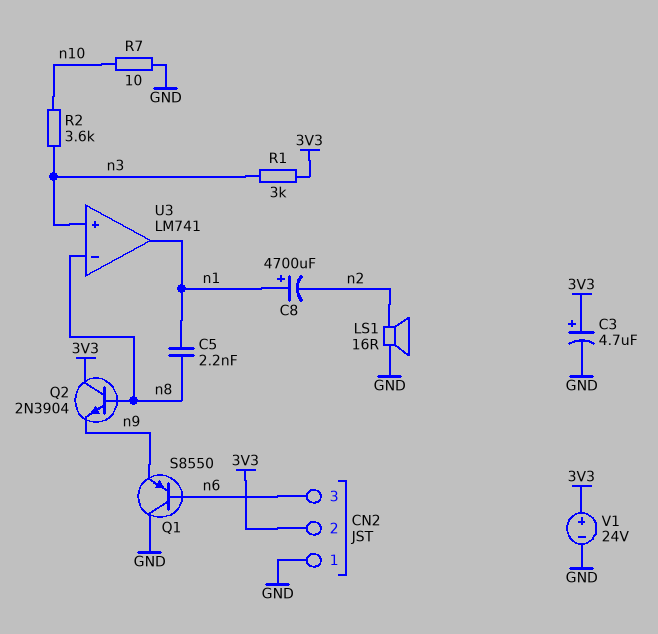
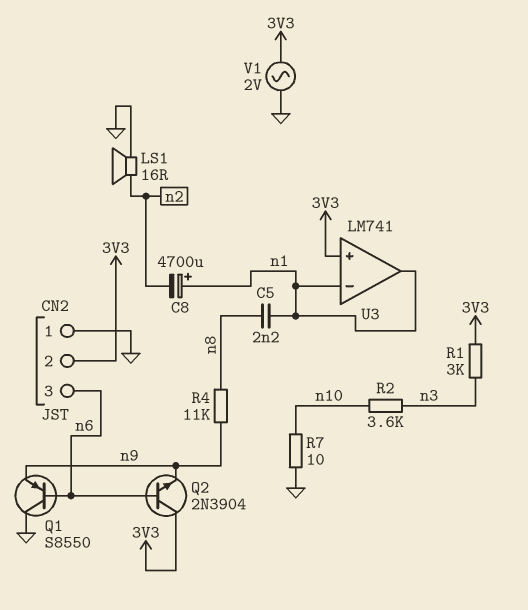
C3: 4.7uF (plus 3V3, minus GND) -> none
Q2: NPN 2N3904 (B n8, C 3V3, E n9) -> NPN 2N3904 (B n6, C 3V3, E n9)
R4: none -> 11k (n8, n9)
U3 pin in+: n3 -> 3V3
U3 pin in-: n8 -> n1
V1: 24V (plus 3V3, minus GND) -> AC 2V (3V3, GND)

